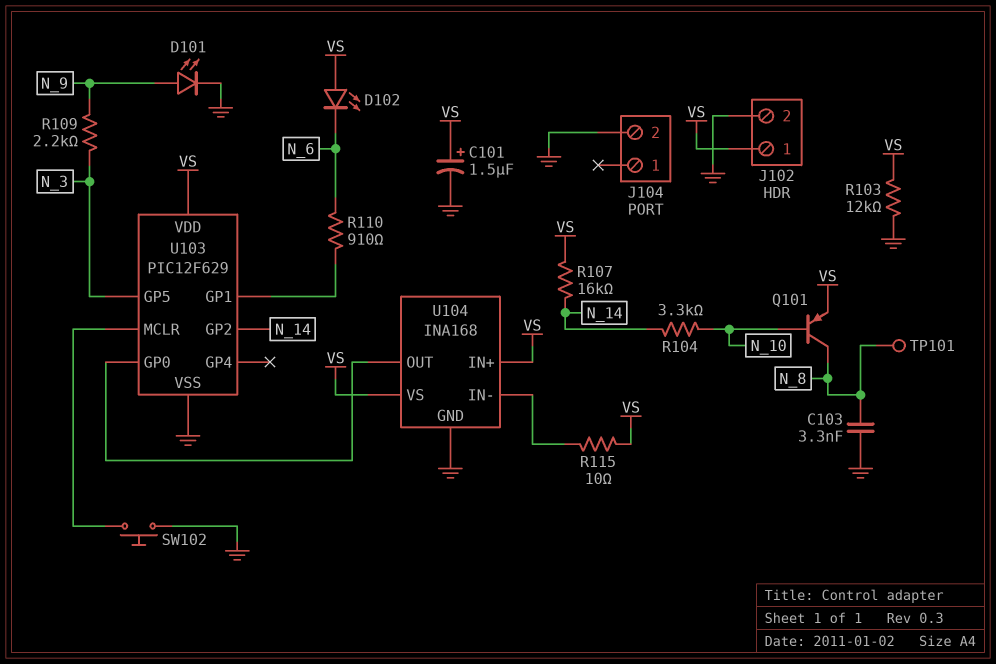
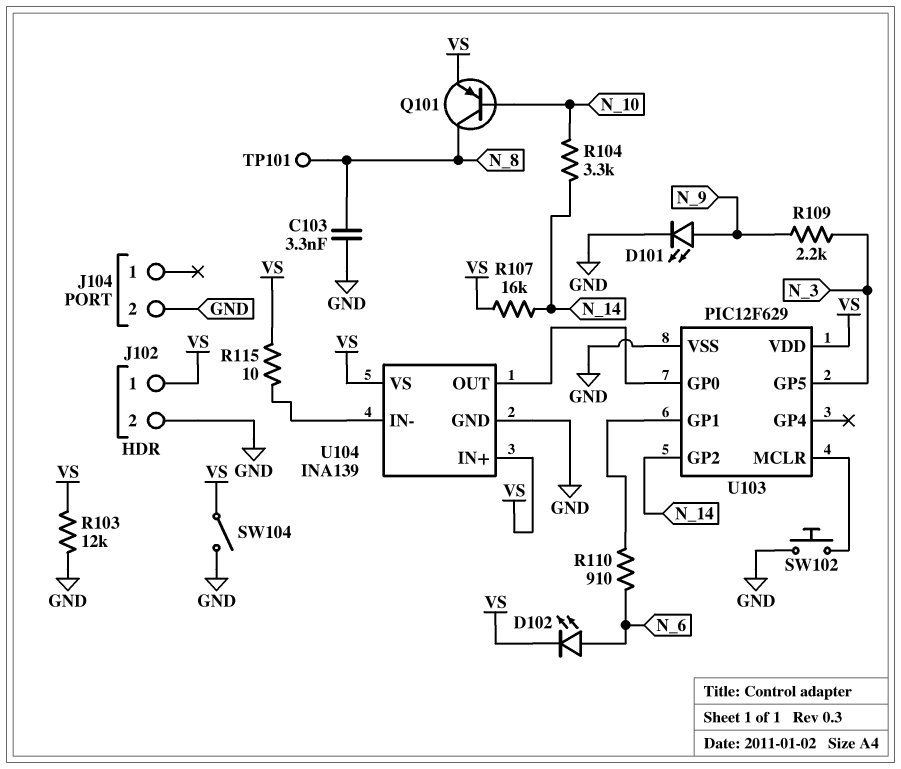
C101: 1.5uF (plus VS, minus GND) -> none
D102: LED (A VS, K N_6) -> LED (A N_6, K VS)
SW104: none -> switch (GND, VS)
U104: INA168 -> INA139

